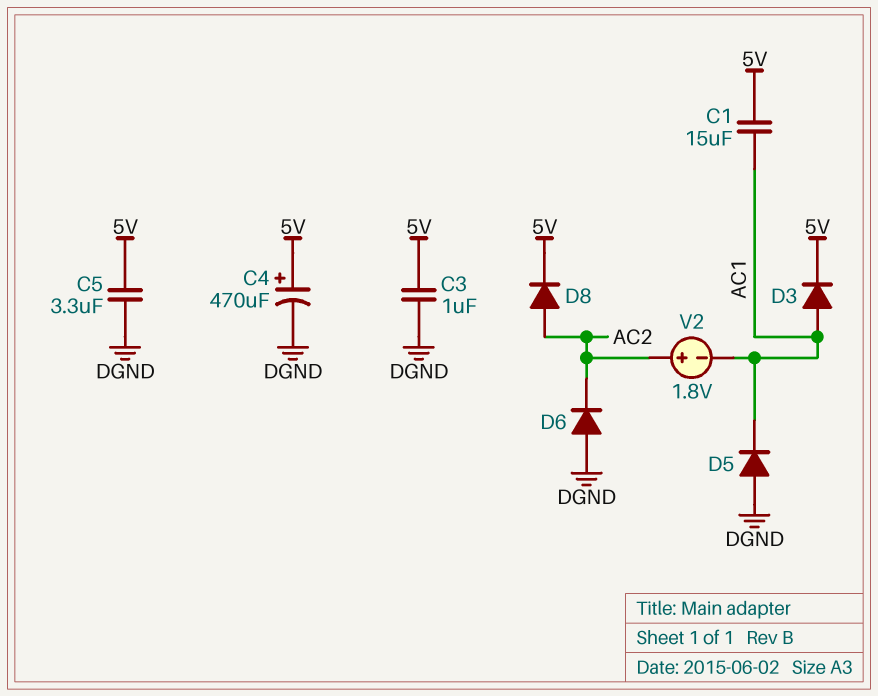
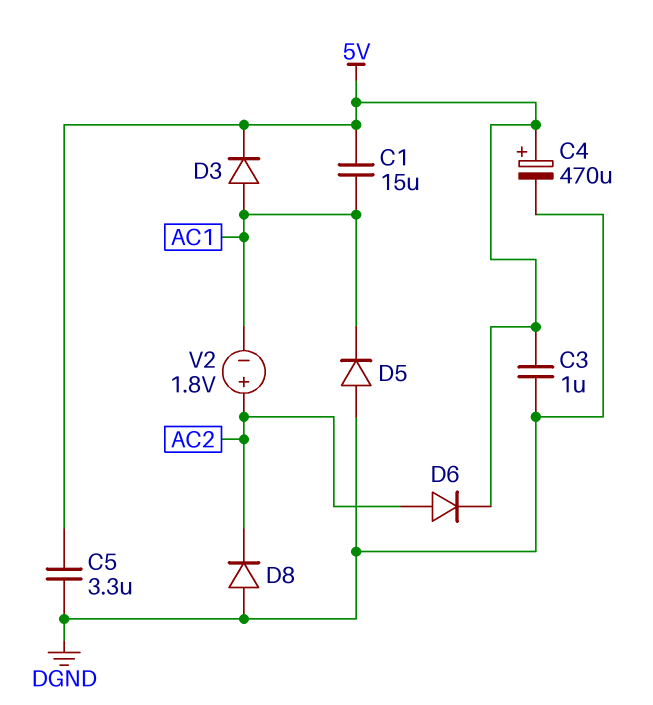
D6: diode (A DGND, K AC2) -> diode (A AC2, K 5V)
D8: diode (A AC2, K 5V) -> diode (A DGND, K AC2)

